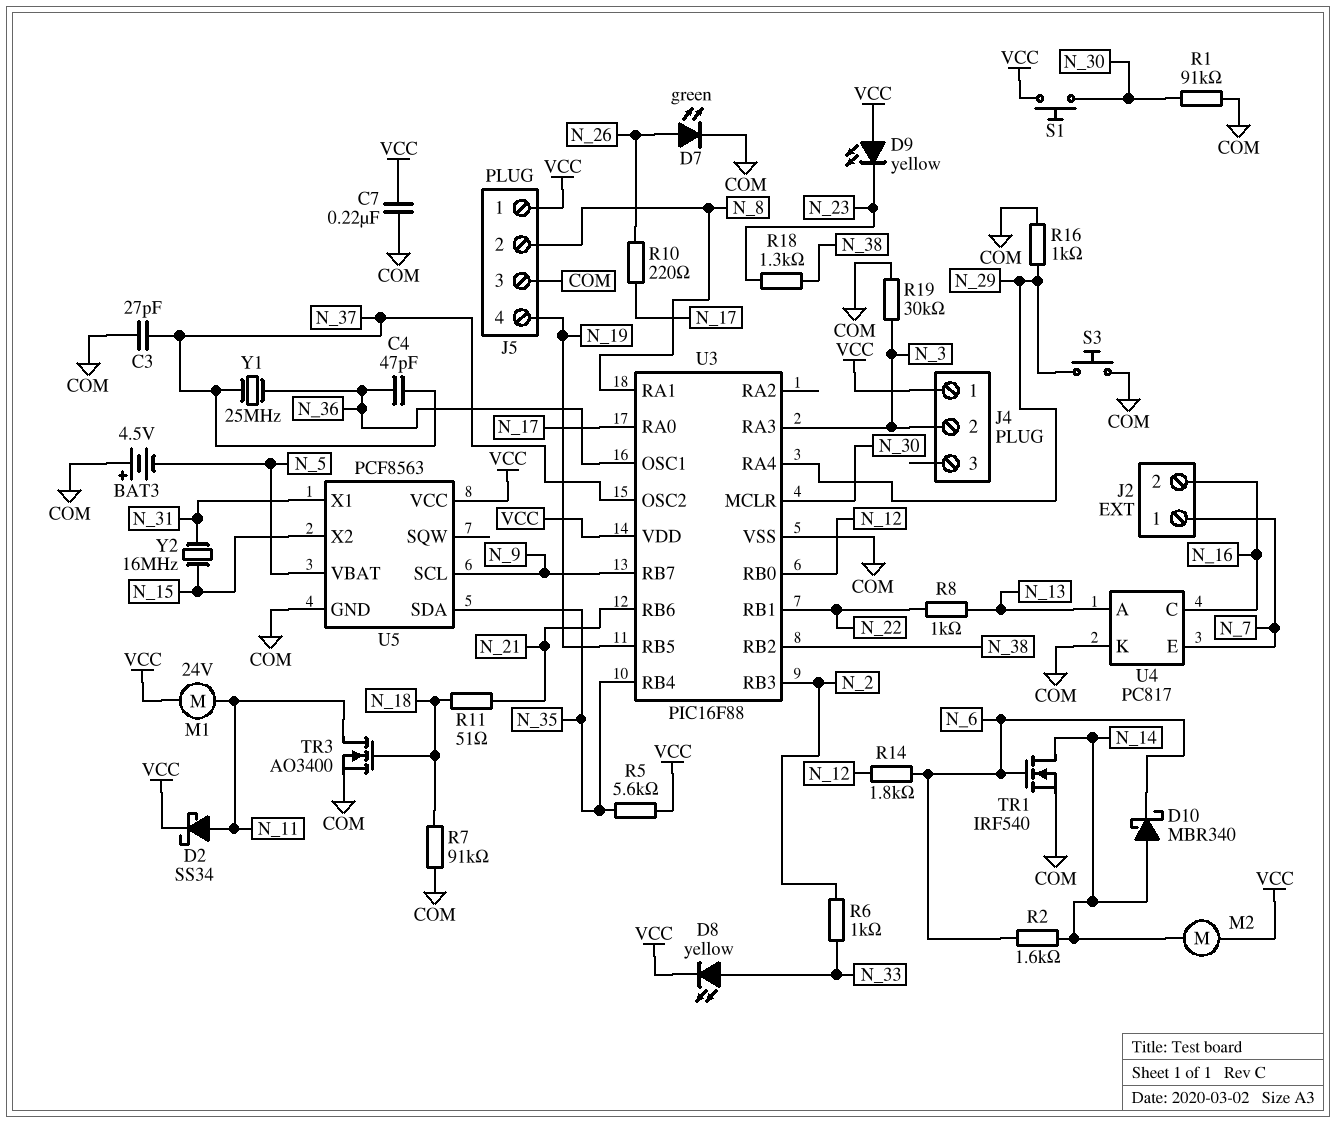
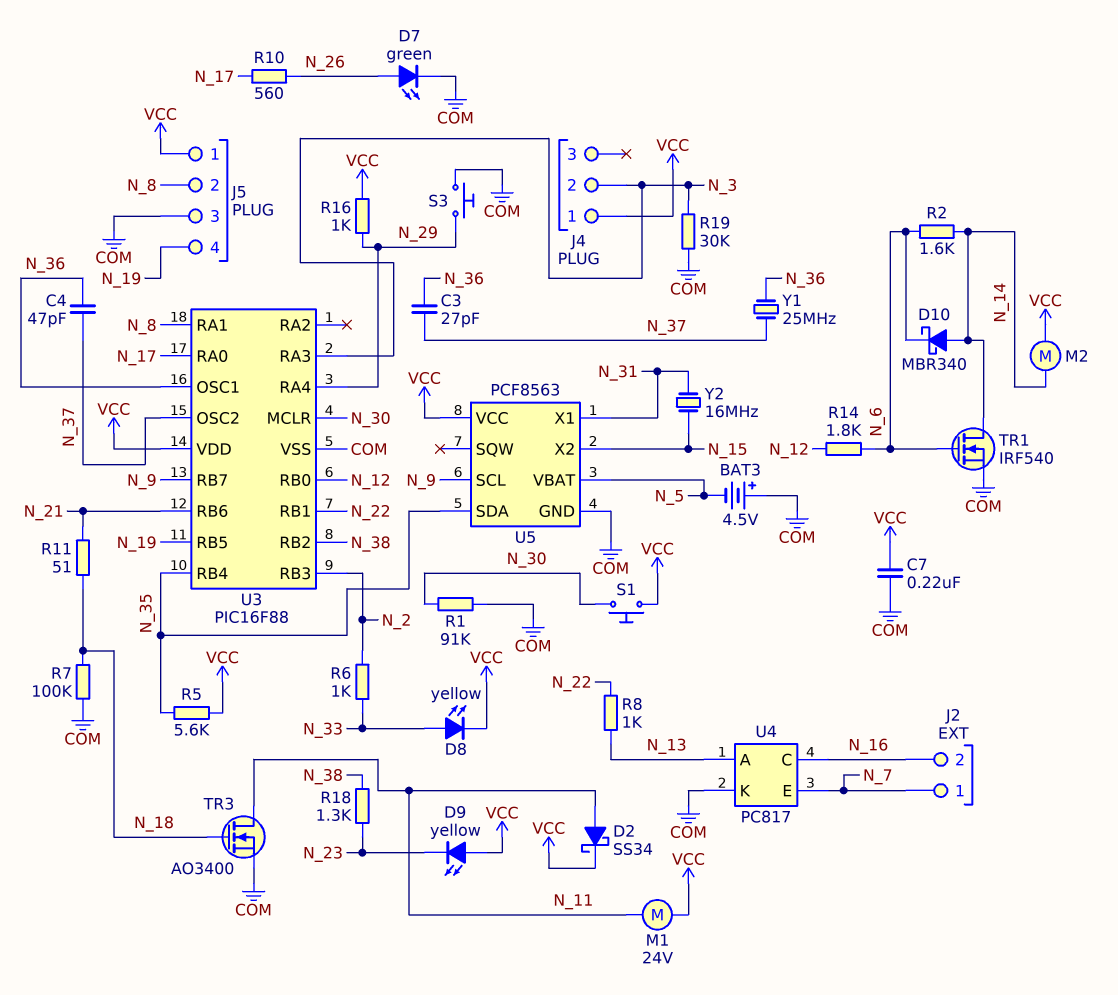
C3: 27pF (COM, N_37) -> 27pF (N_36, N_37)
R7: 91k (COM, N_18) -> 100k (COM, N_18)
R10: 220 (N_17, N_26) -> 560 (N_17, N_26)
R16: 1k (COM, N_29) -> 1k (N_29, VCC)

